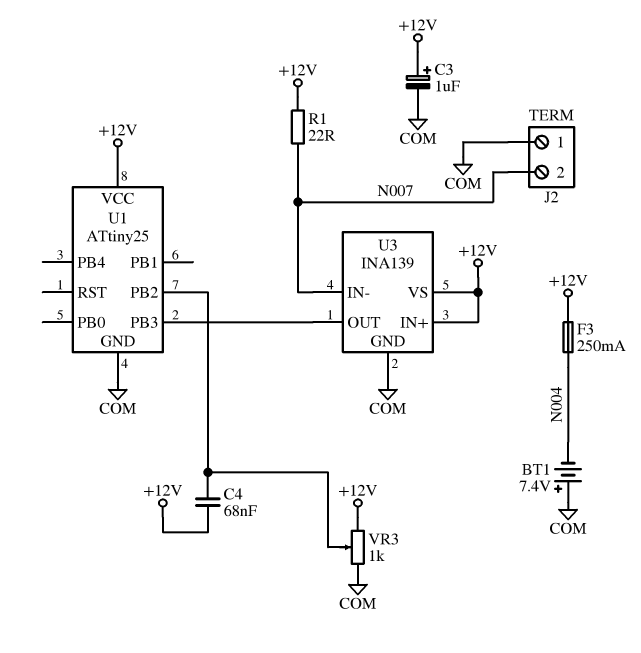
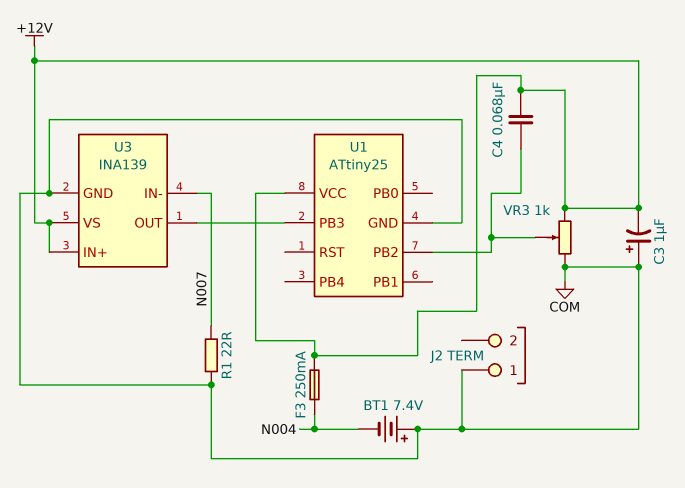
C3: 1uF (plus +12V, minus COM) -> 1uF (plus COM, minus +12V)
J2 pin 2: N007 -> none
R1: 22 (+12V, N007) -> 22 (COM, N007)

